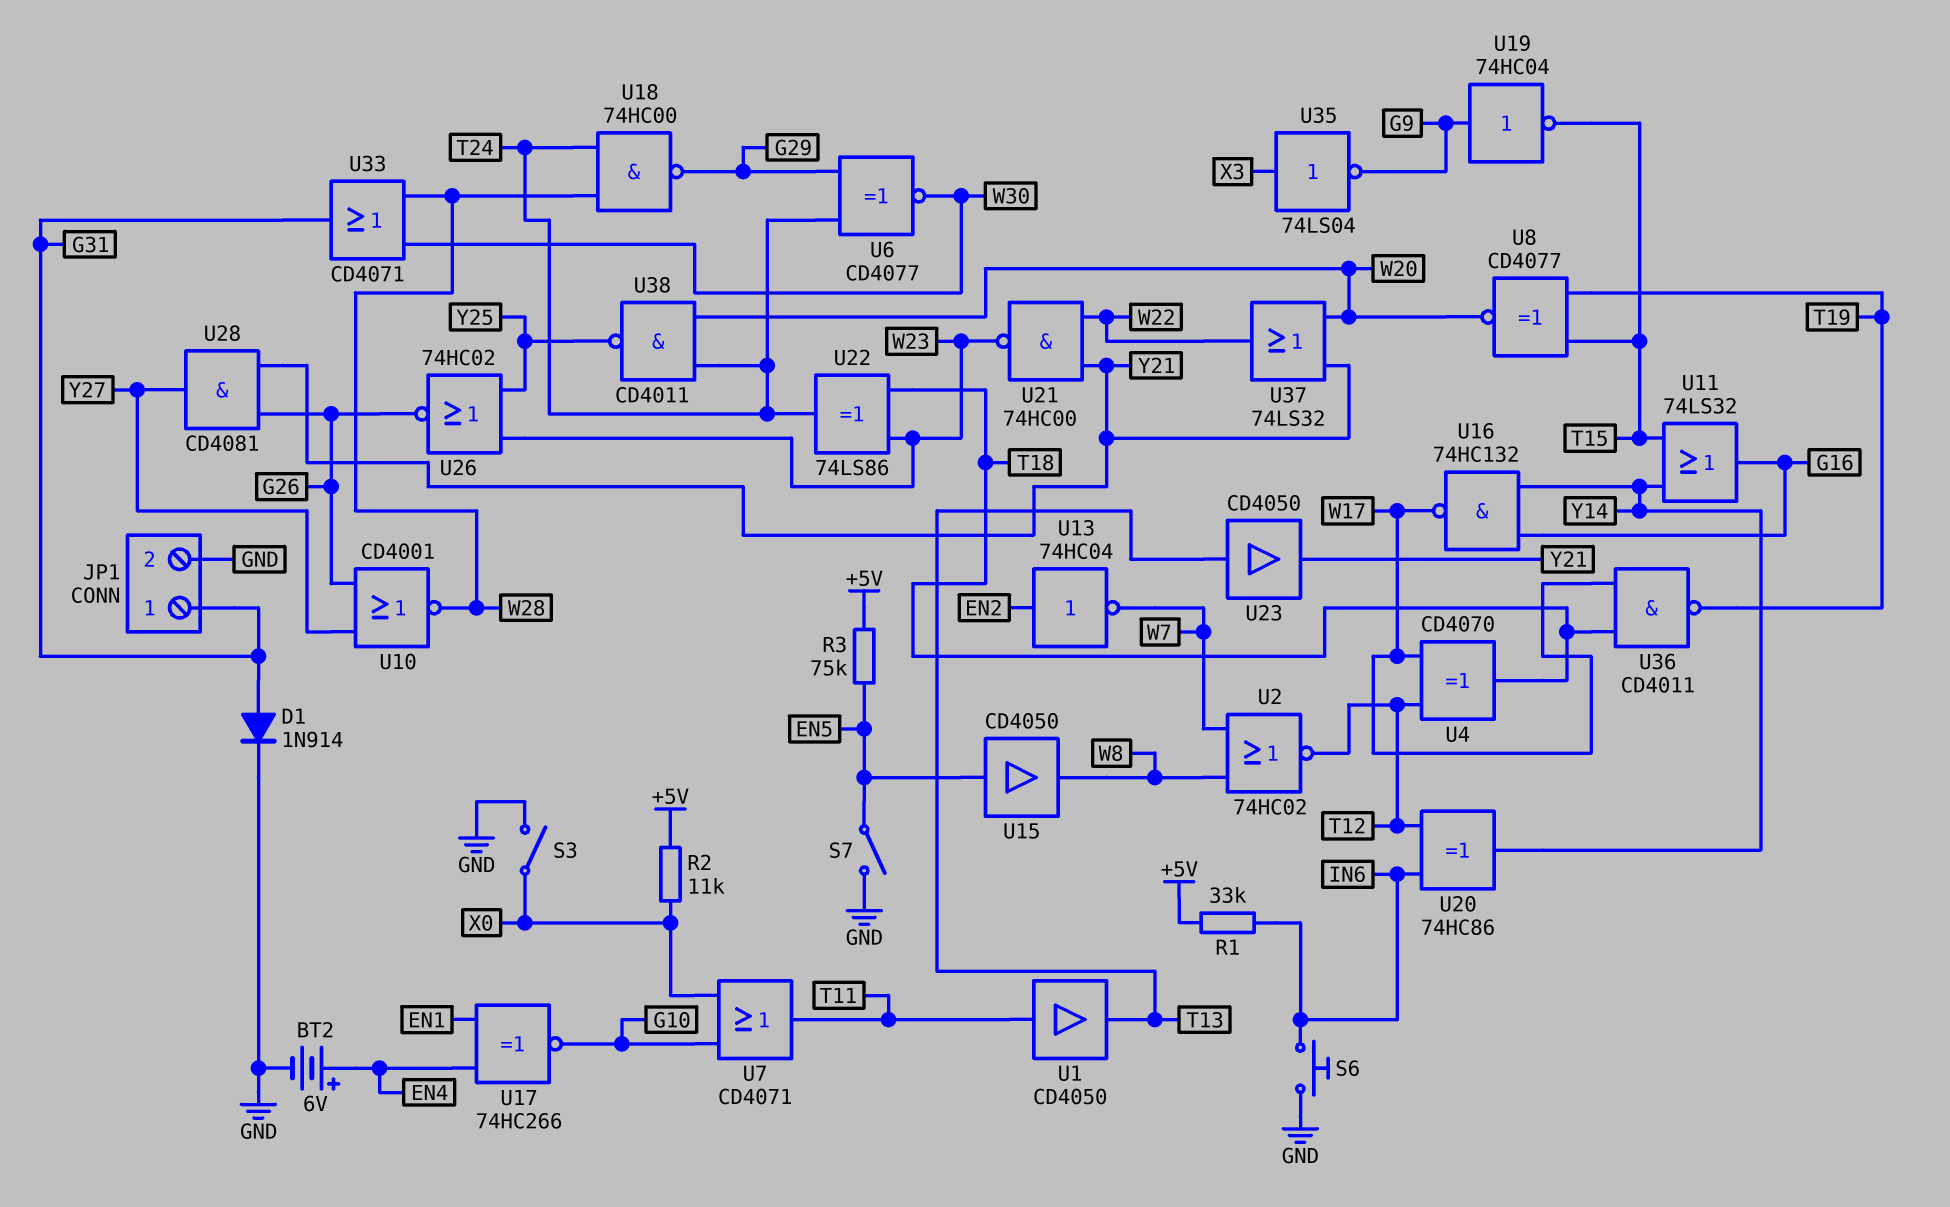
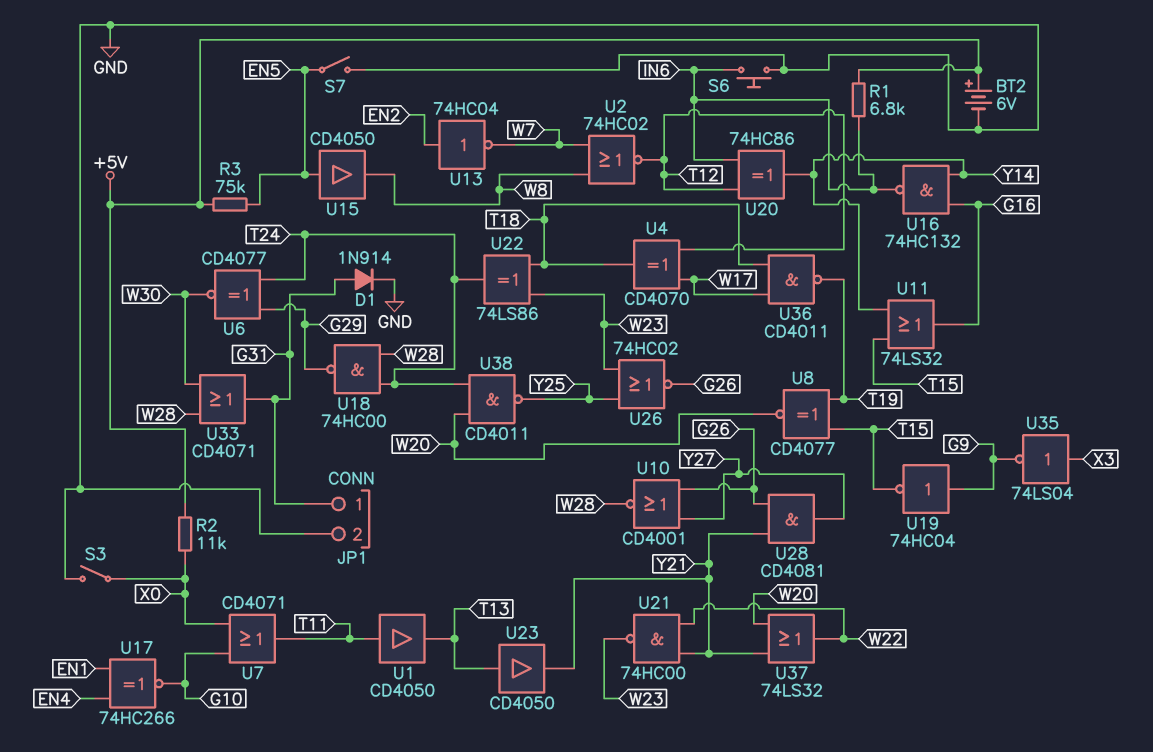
BT2: 6V (plus EN4, minus GND) -> 6V (plus +5V, minus GND)
R1: 33k (+5V, IN6) -> 6.8k (+5V, IN6)
U16: NAND 74HC132 (in G16, in Y14, out W17) -> NAND 74HC132 (in G16, in Y14, out IN6)

